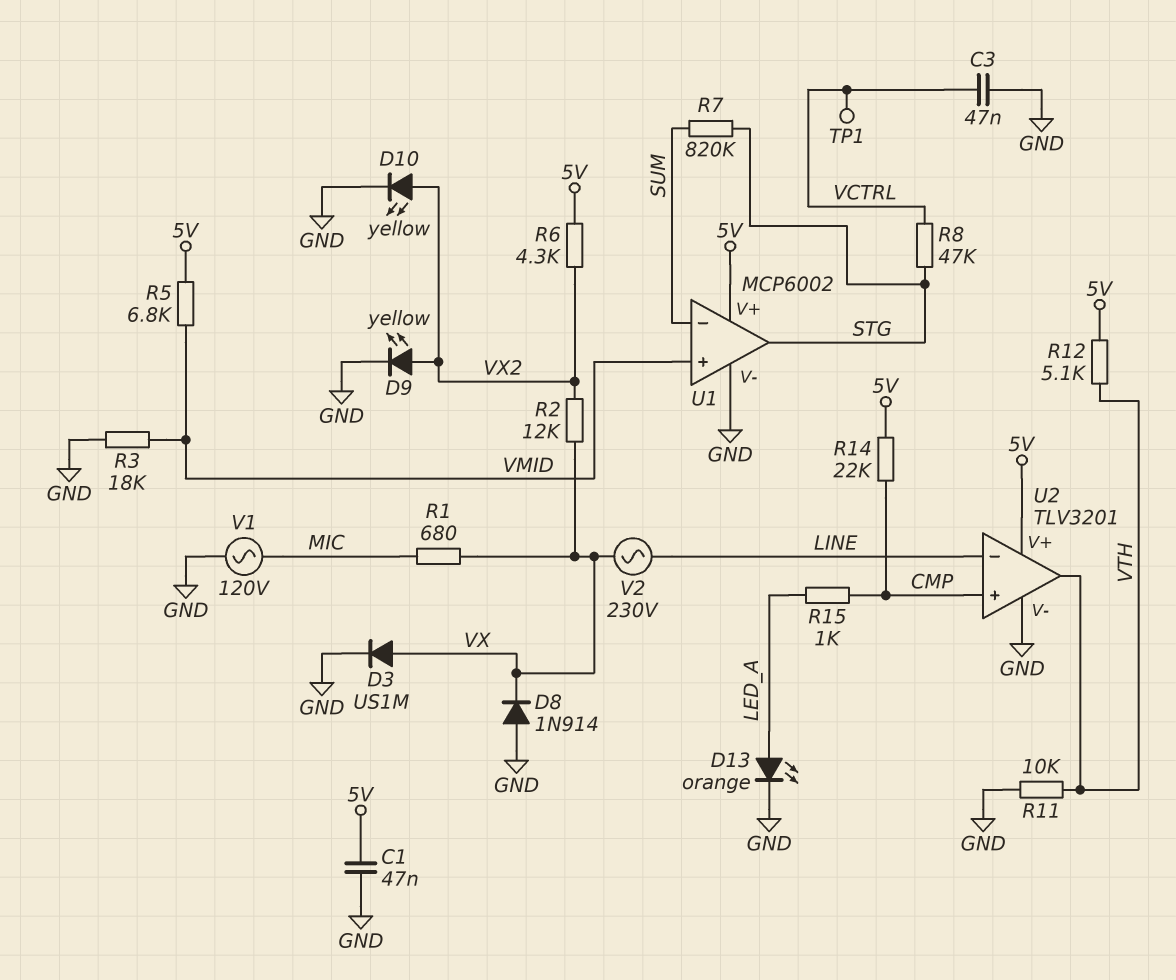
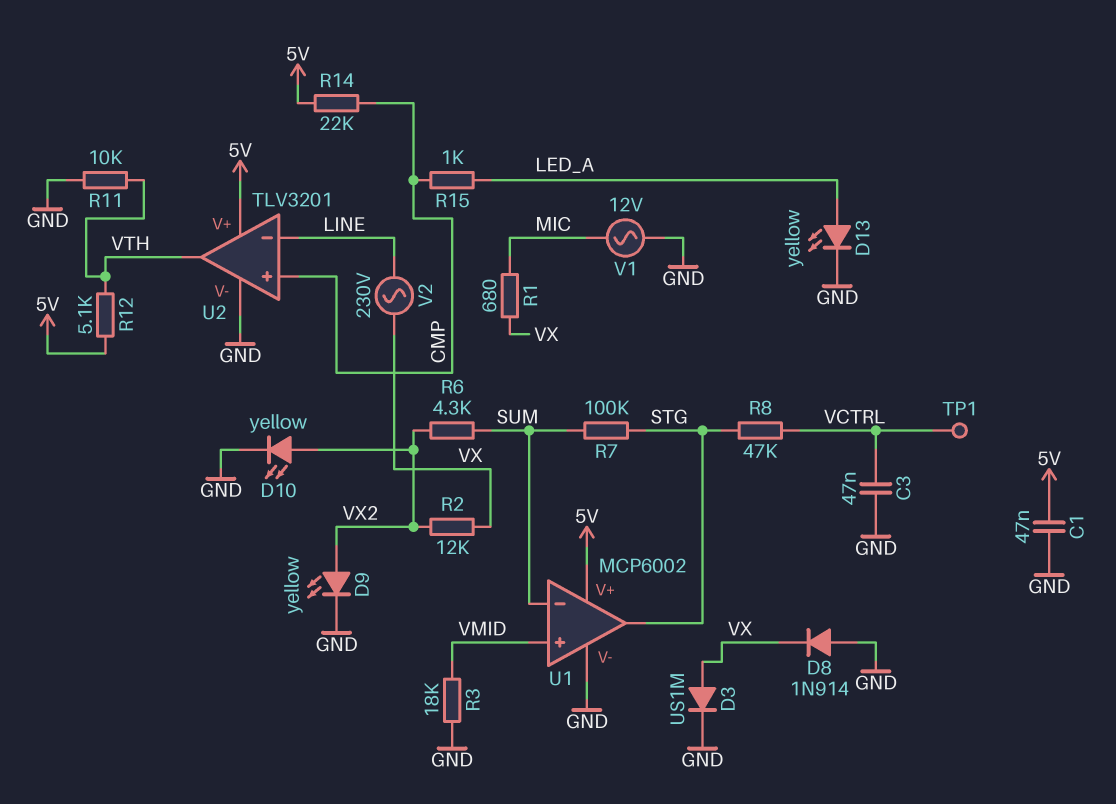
D13: LED orange (A LED_A, K GND) -> LED yellow (A LED_A, K GND)
R5: 6.8k (5V, VMID) -> none
R6: 4.3k (5V, VX2) -> 4.3k (SUM, VX2)
R7: 820k (STG, SUM) -> 100k (STG, SUM)
V1: AC 120V (GND, MIC) -> AC 12V (GND, MIC)

